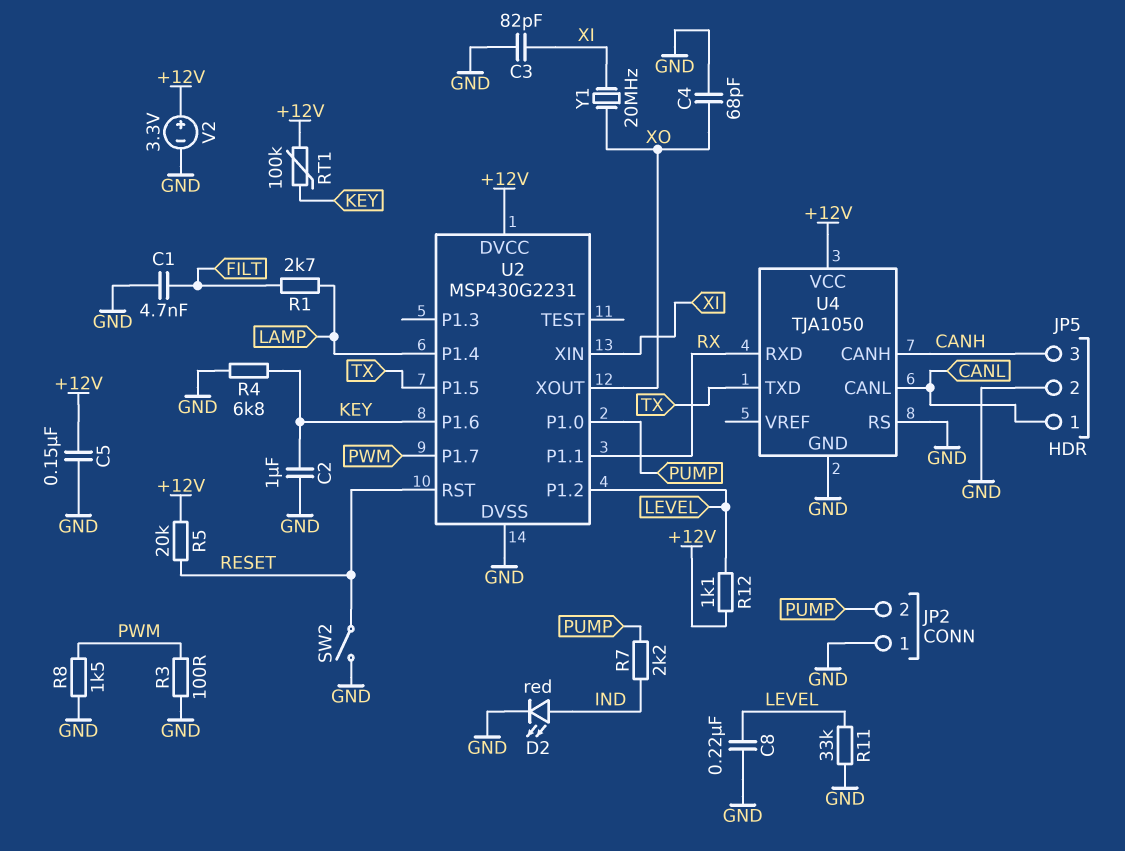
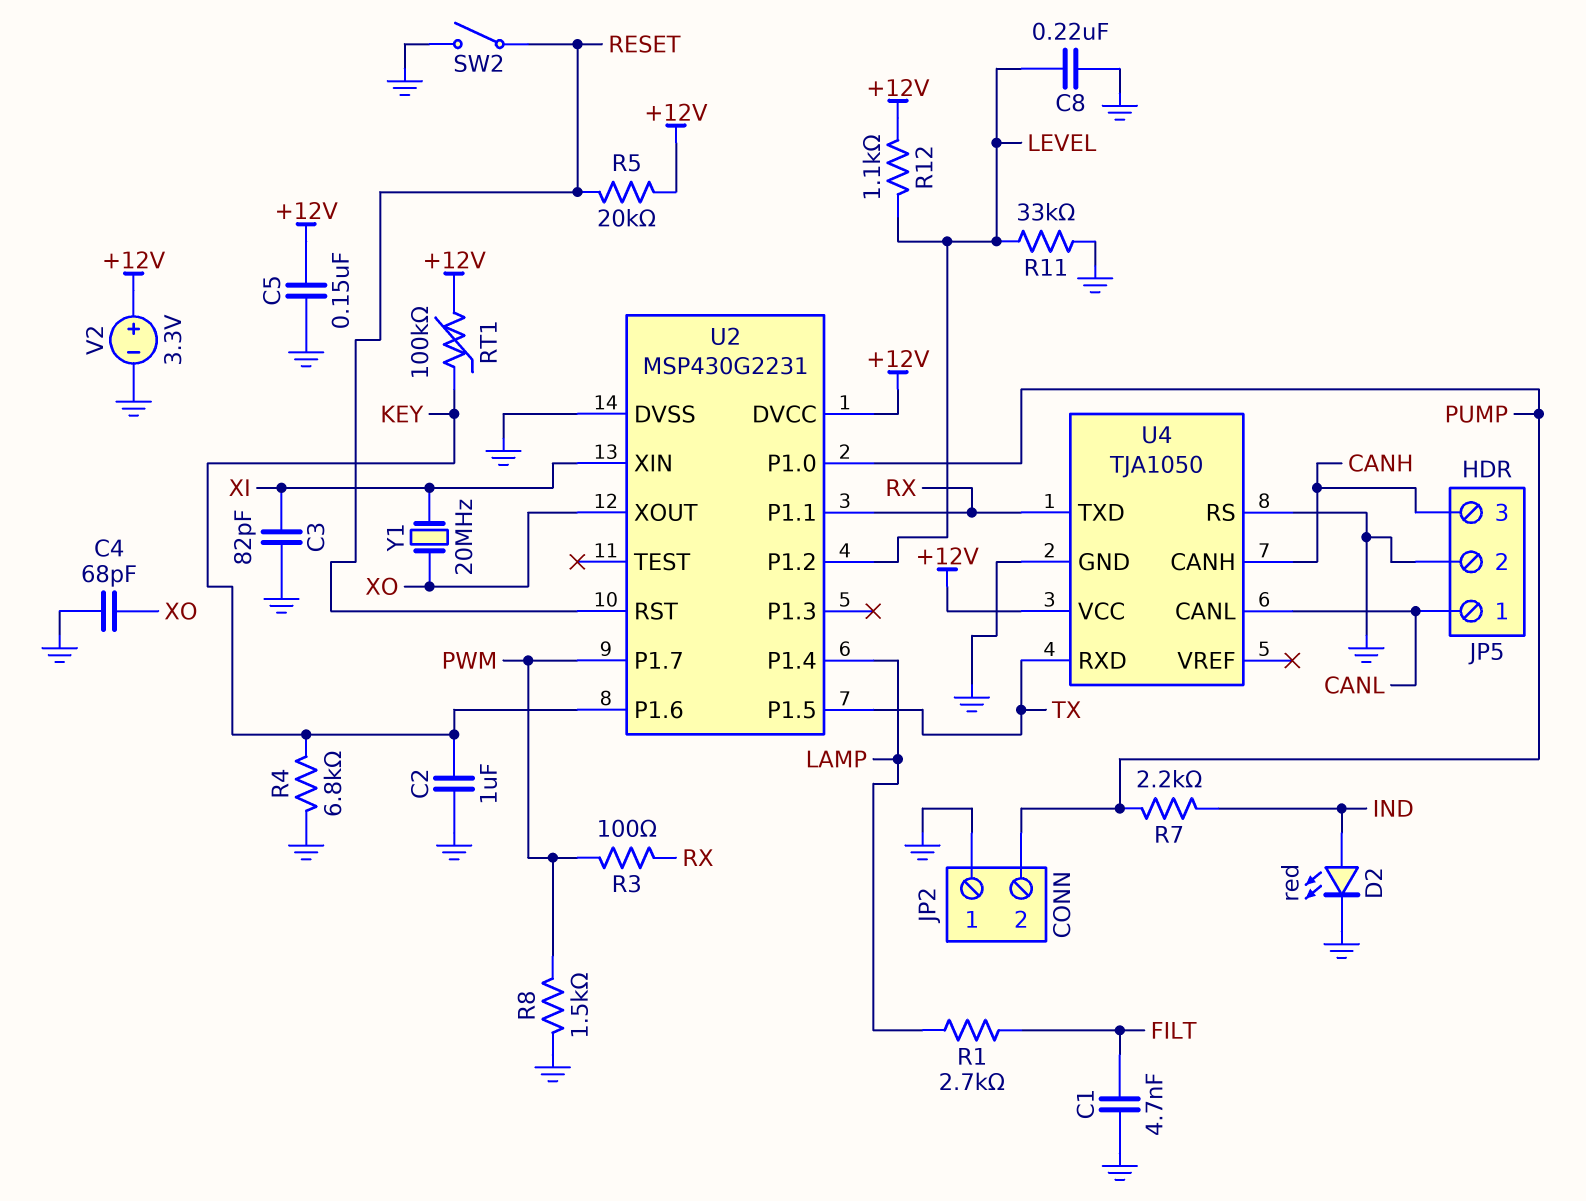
R3: 100 (GND, PWM) -> 100 (PWM, RX)
U4 pin RXD: RX -> TX
U4 pin TXD: TX -> RX

